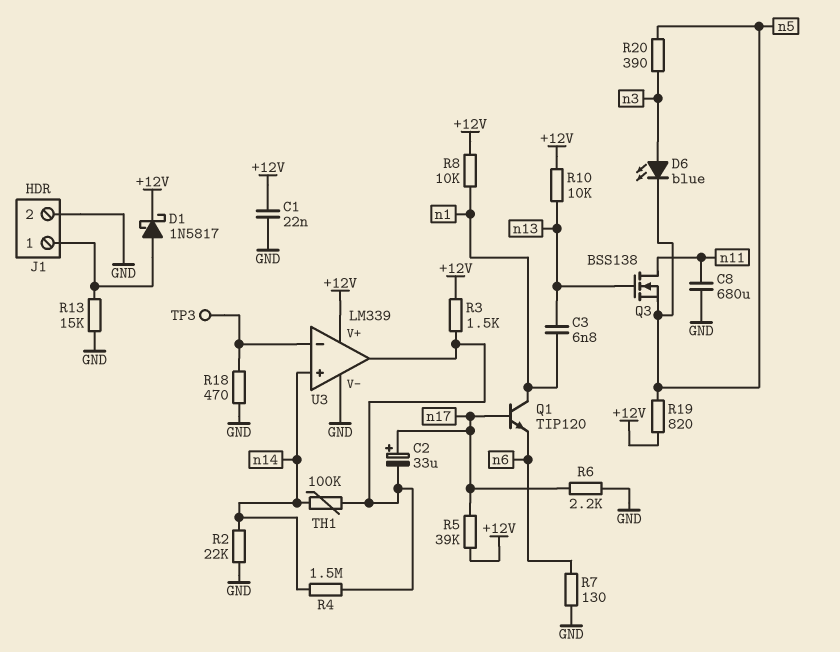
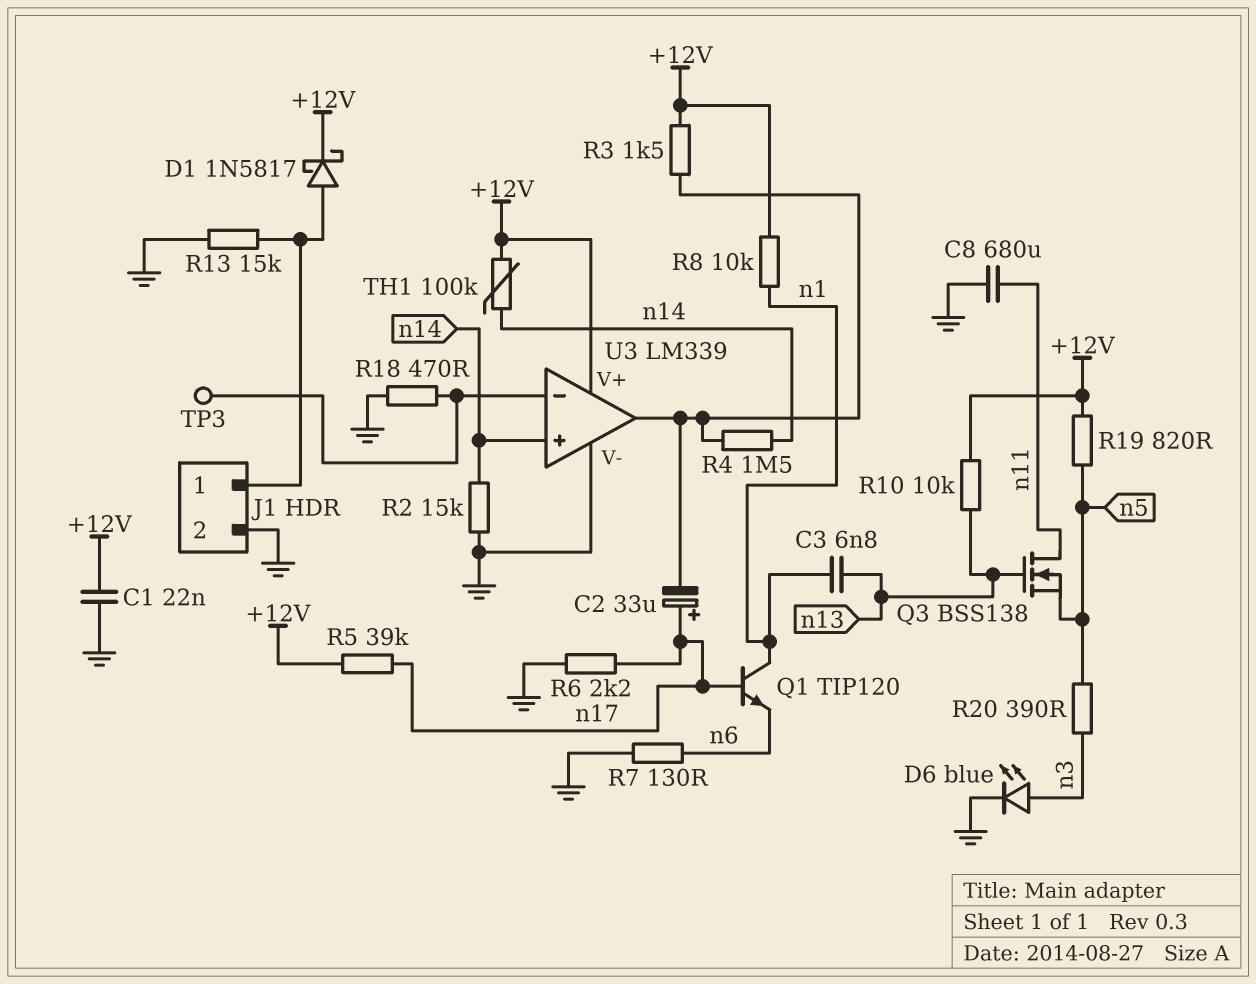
D6: LED blue (A n3, K n5) -> LED blue (A n3, K GND)
R2: 22k (GND, n14) -> 15k (GND, n14)
TH1: 100k (U3/out, n14) -> 100k (+12V, n14)

